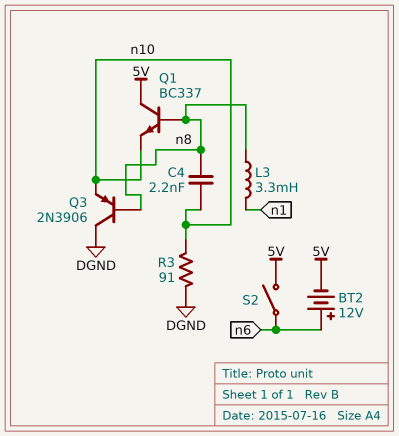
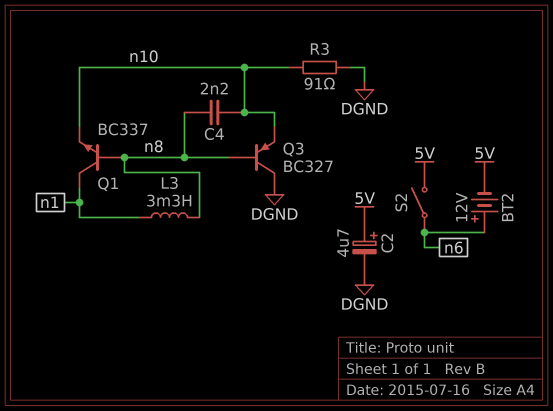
C2: none -> 4.7uF (plus 5V, minus DGND)
Q1: NPN BC337 (B n8, C 5V, E n10) -> NPN BC337 (B n8, C n1, E n10)
Q3: PNP 2N3906 (B n8, C DGND, E n10) -> PNP BC327 (B n8, C DGND, E n10)

